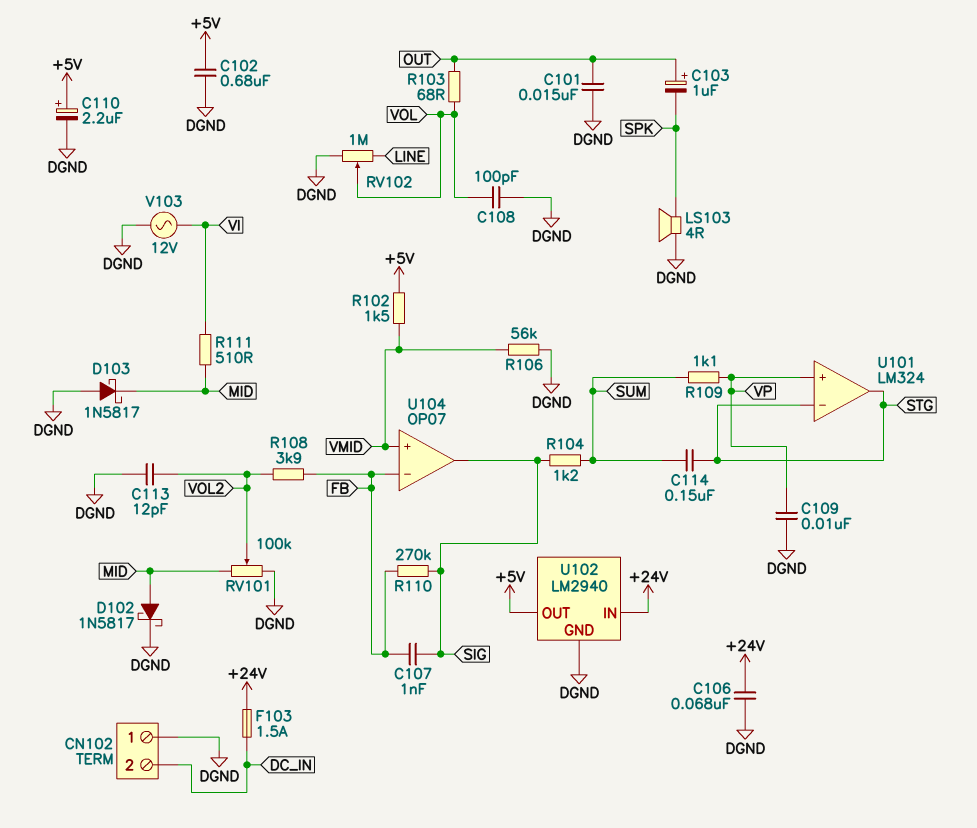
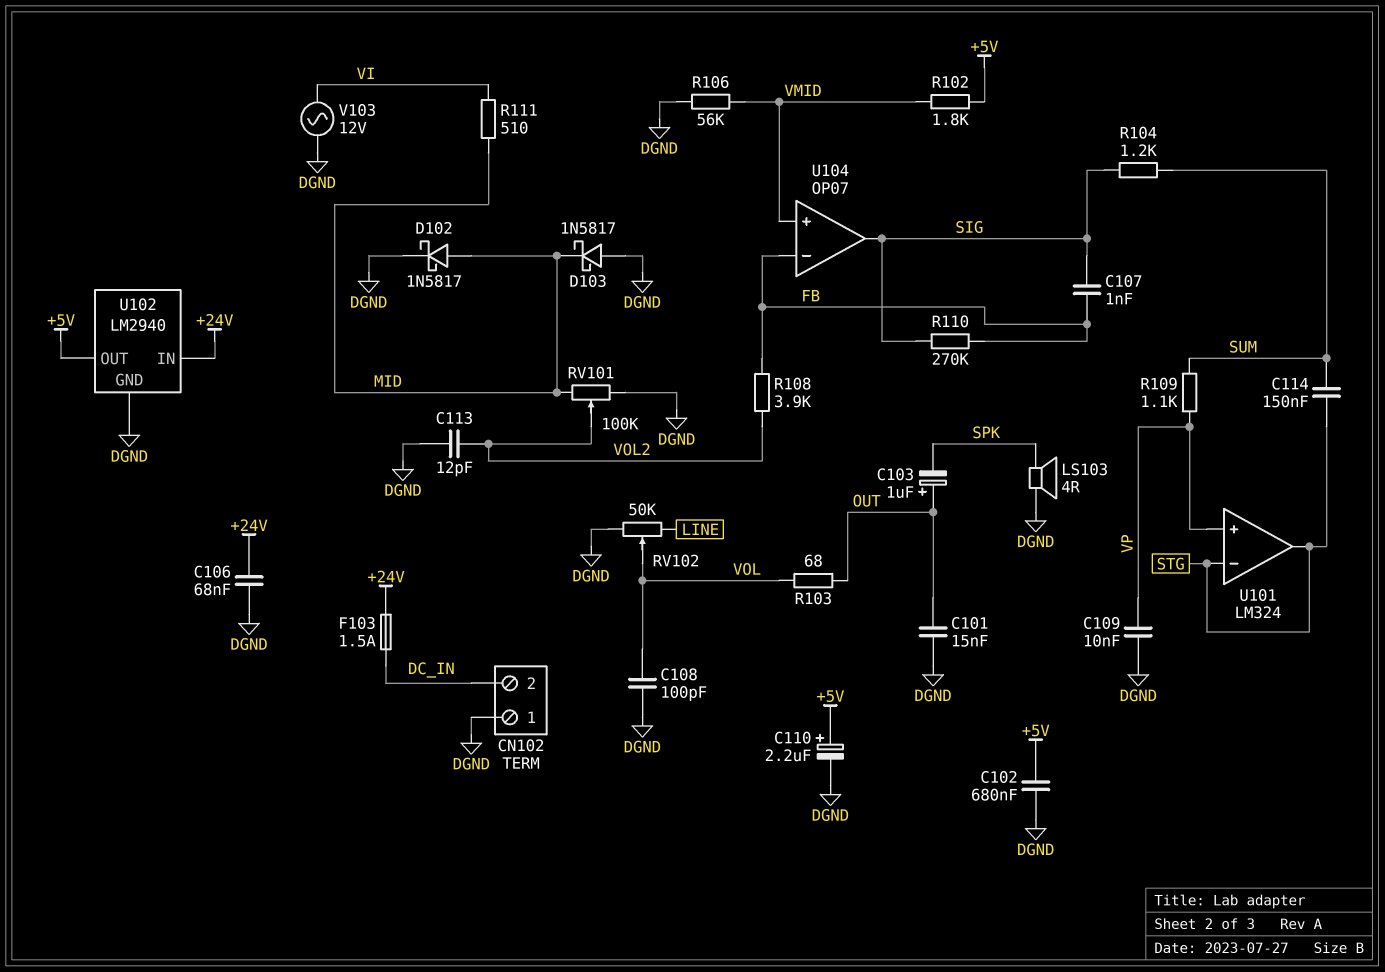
R102: 1.5k (+5V, VMID) -> 1.8k (+5V, VMID)
RV102: 1M (DGND, LINE, wiper VOL) -> 50k (DGND, LINE, wiper VOL)

